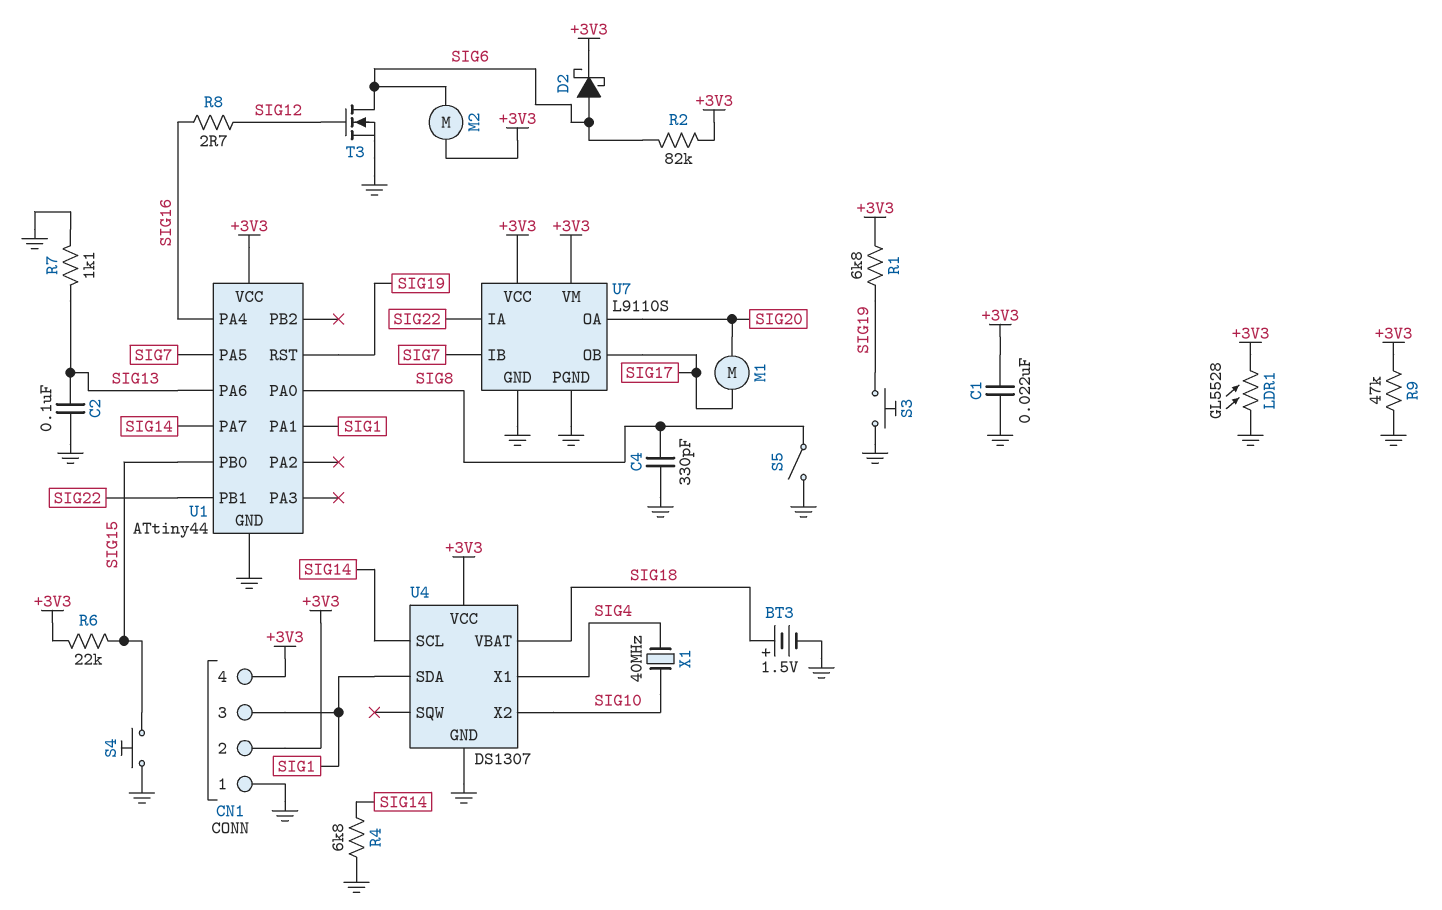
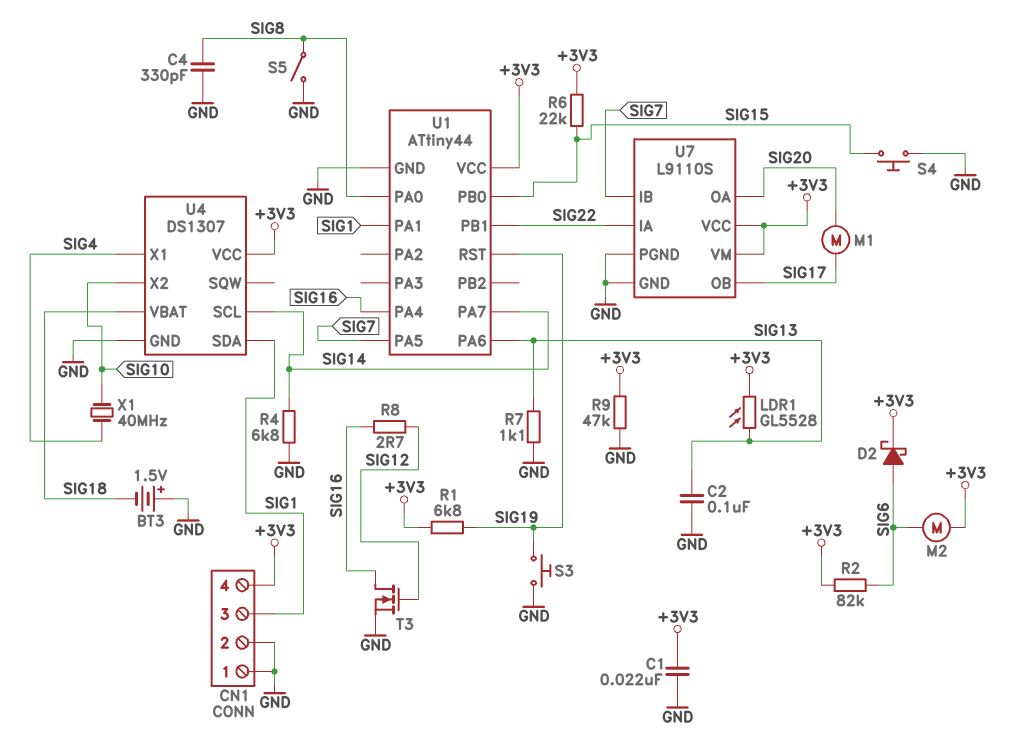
BT3: 1.5V (plus SIG18, minus GND) -> 1.5V (plus GND, minus SIG18)
CN1 pin 2: +3V3 -> GND
LDR1: GL5528 (+3V3, GND) -> GL5528 (+3V3, SIG13)
T3: NMOS (G SIG12, D SIG6, S GND) -> NMOS (G SIG12, D SIG16, S GND)

